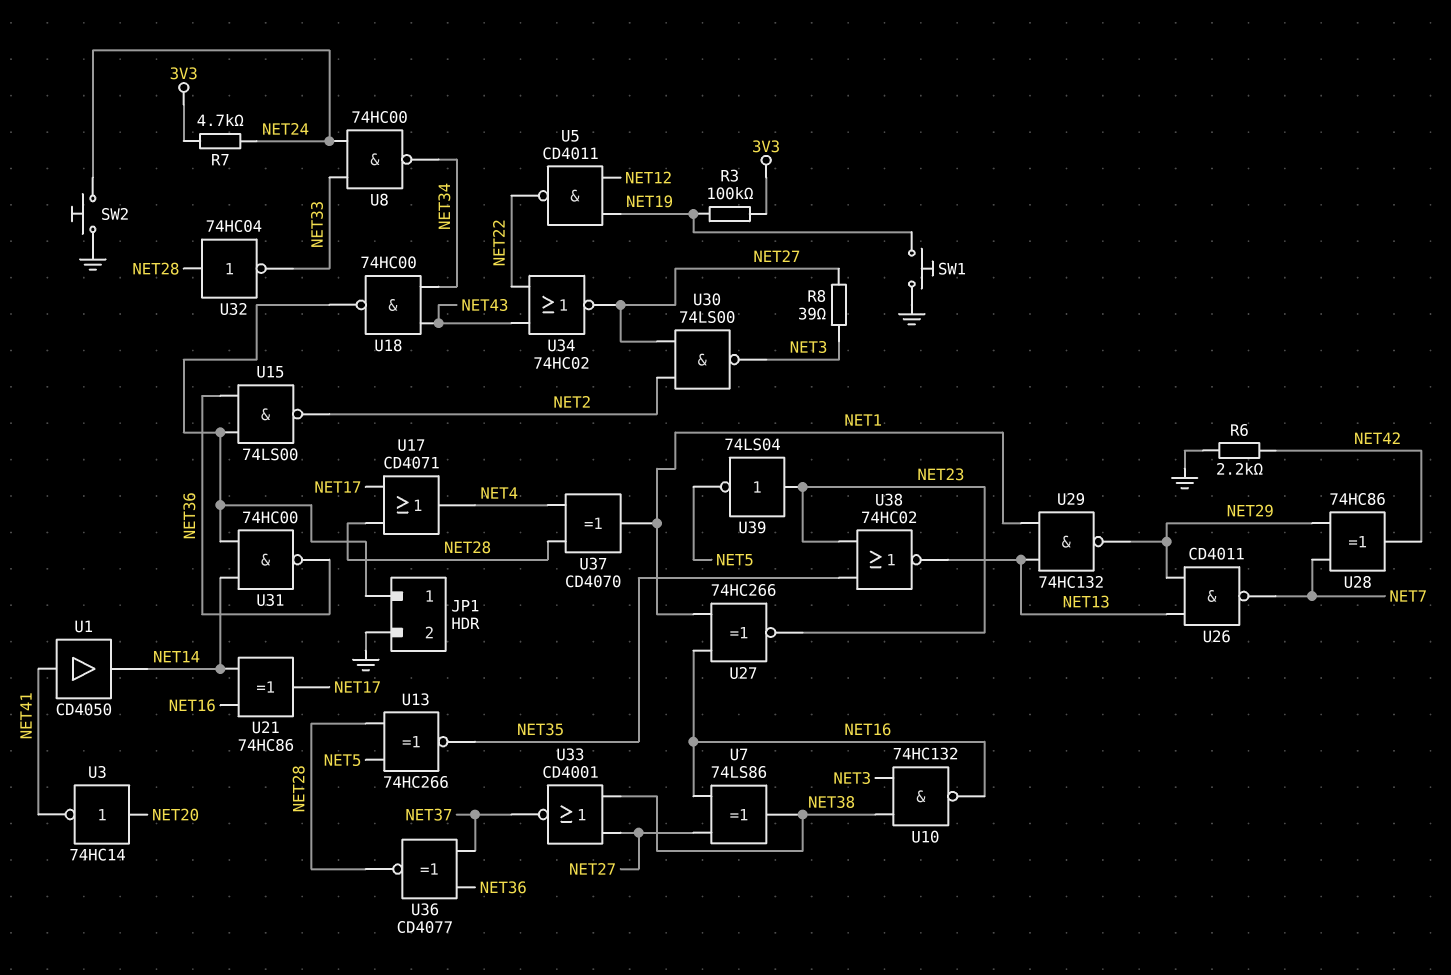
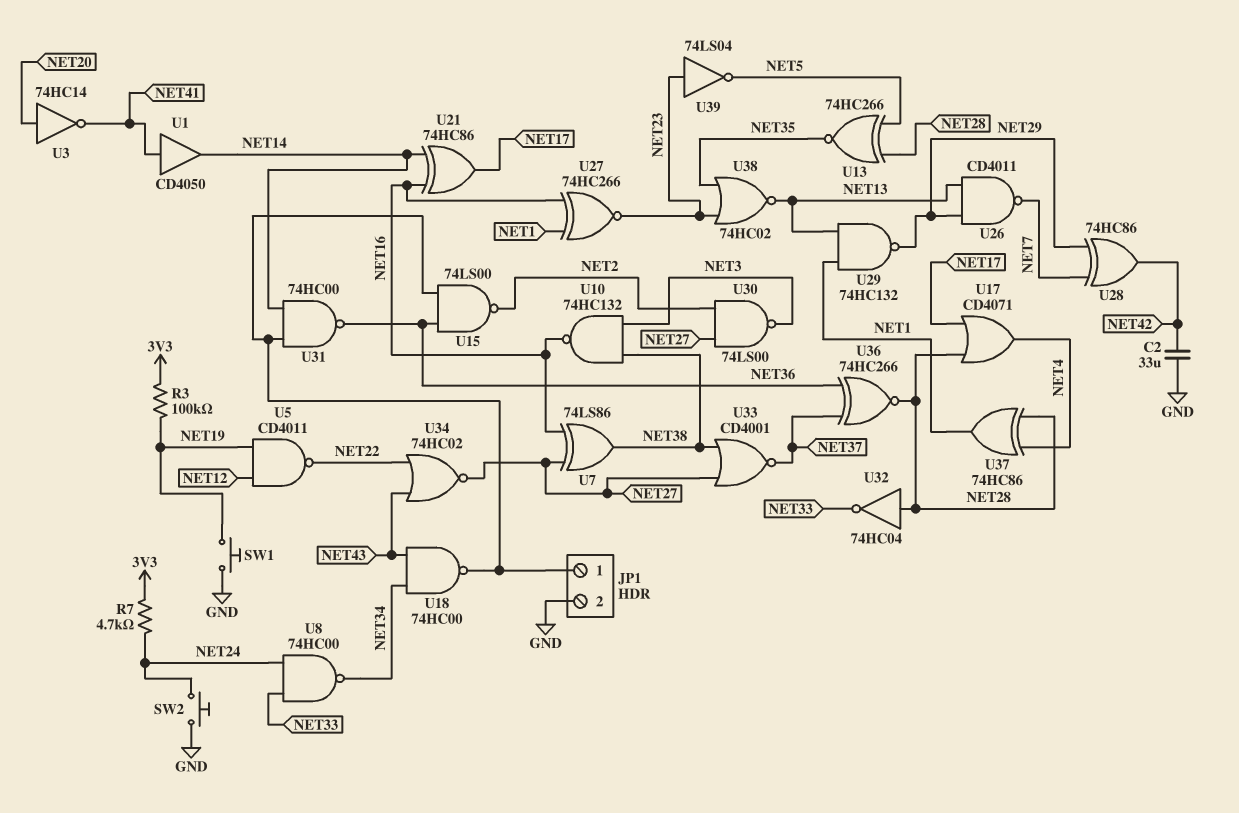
C2: none -> 33uF (GND, NET42)
R6: 2.2k (GND, NET42) -> none
R8: 39 (NET3, NET27) -> none
U36: XNOR CD4077 (in NET36, in NET37, out NET28) -> XNOR 74HC266 (in NET36, in NET37, out NET28)
U37: XOR CD4070 (in NET4, in NET28, out NET1) -> XOR 74HC86 (in NET4, in NET28, out NET1)

